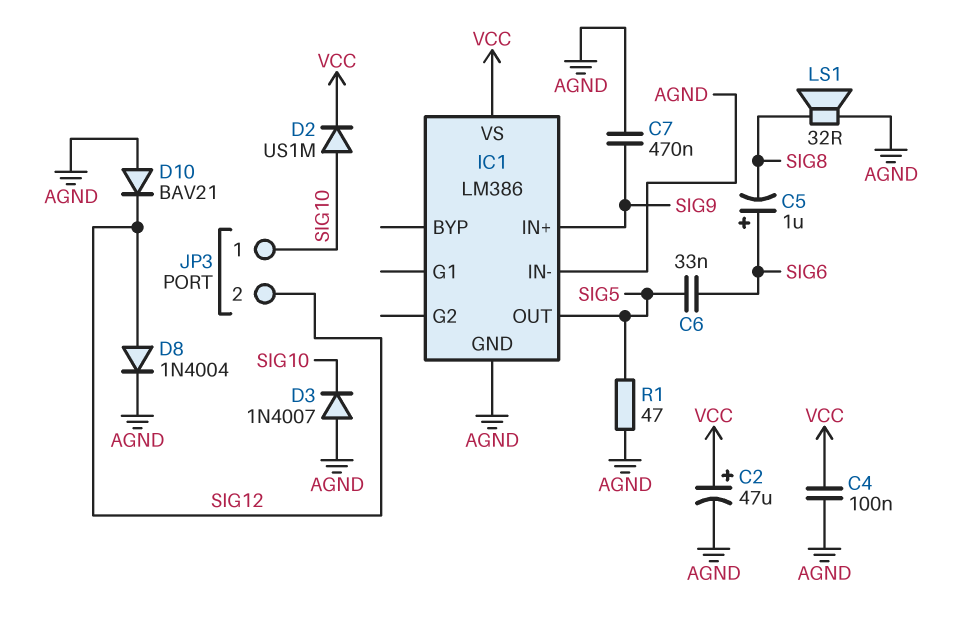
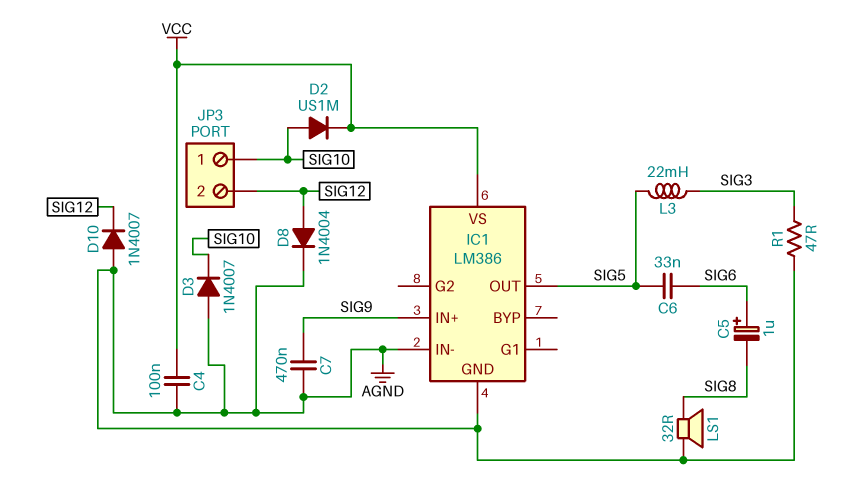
C2: 47uF (plus VCC, minus AGND) -> none
D10: diode BAV21 (A AGND, K SIG12) -> diode 1N4007 (A AGND, K SIG12)
L3: none -> 22mH (SIG3, SIG5)
R1: 47 (AGND, SIG5) -> 47 (AGND, SIG3)

